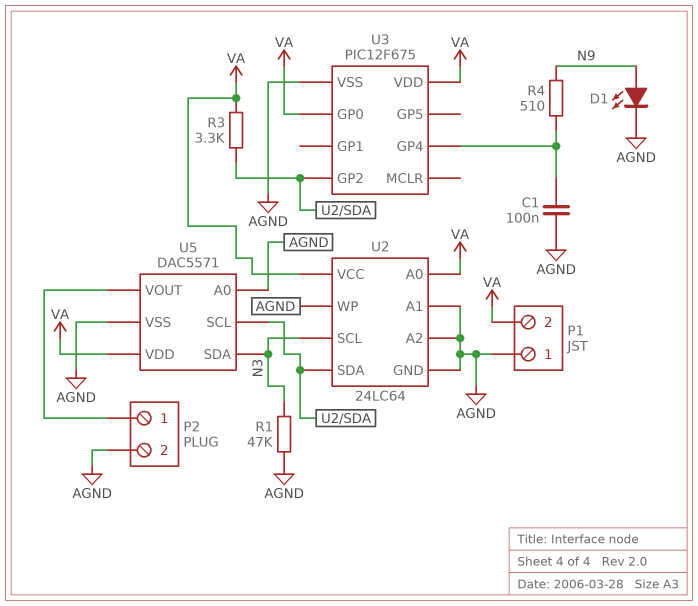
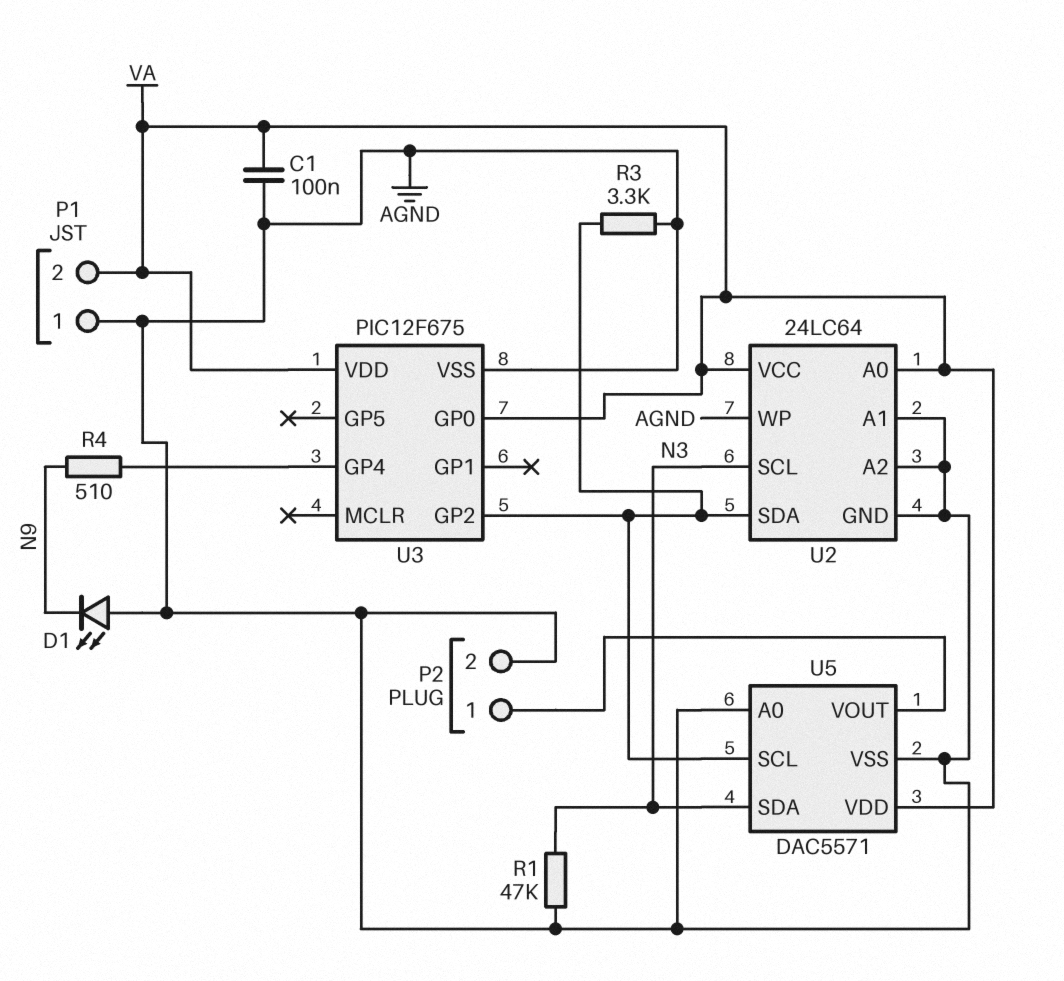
C1: 100nF (AGND, U3/GP4) -> 100nF (AGND, VA)
D1: LED (A N9, K AGND) -> LED (A AGND, K N9)
R3: 3.3k (U2/SDA, VA) -> 3.3k (AGND, U2/SDA)

